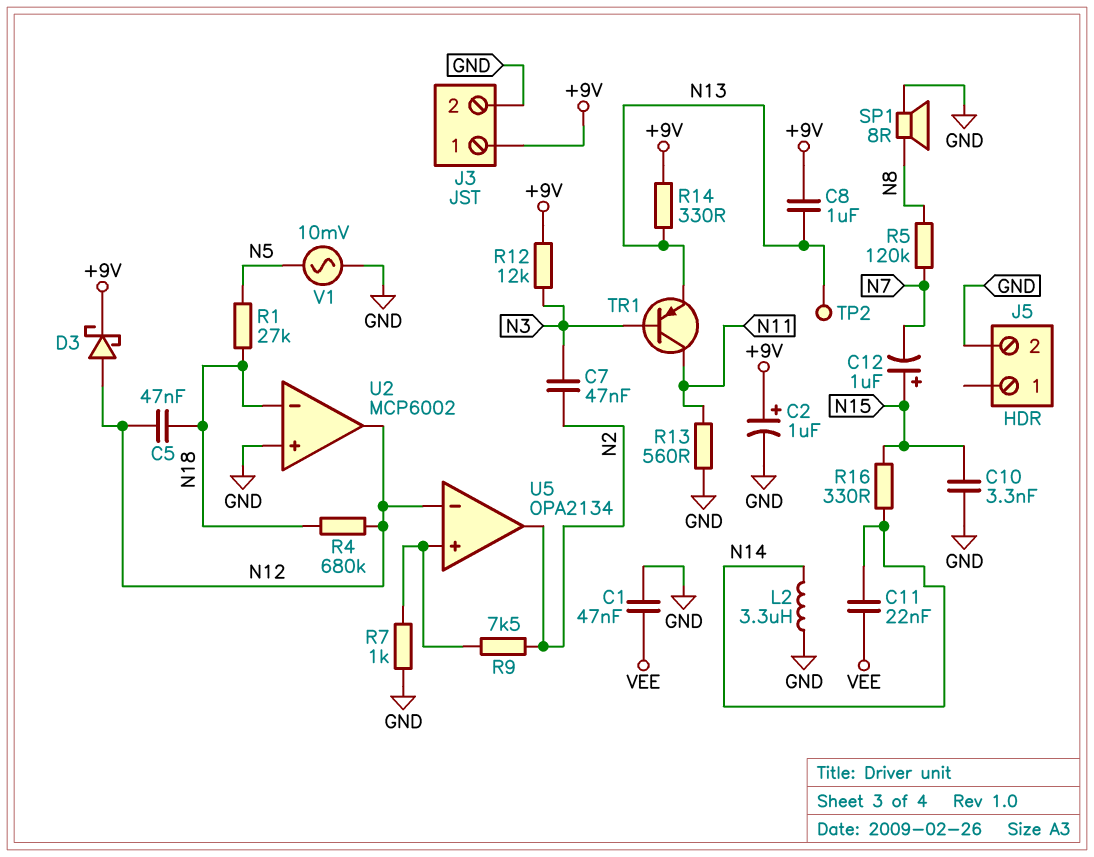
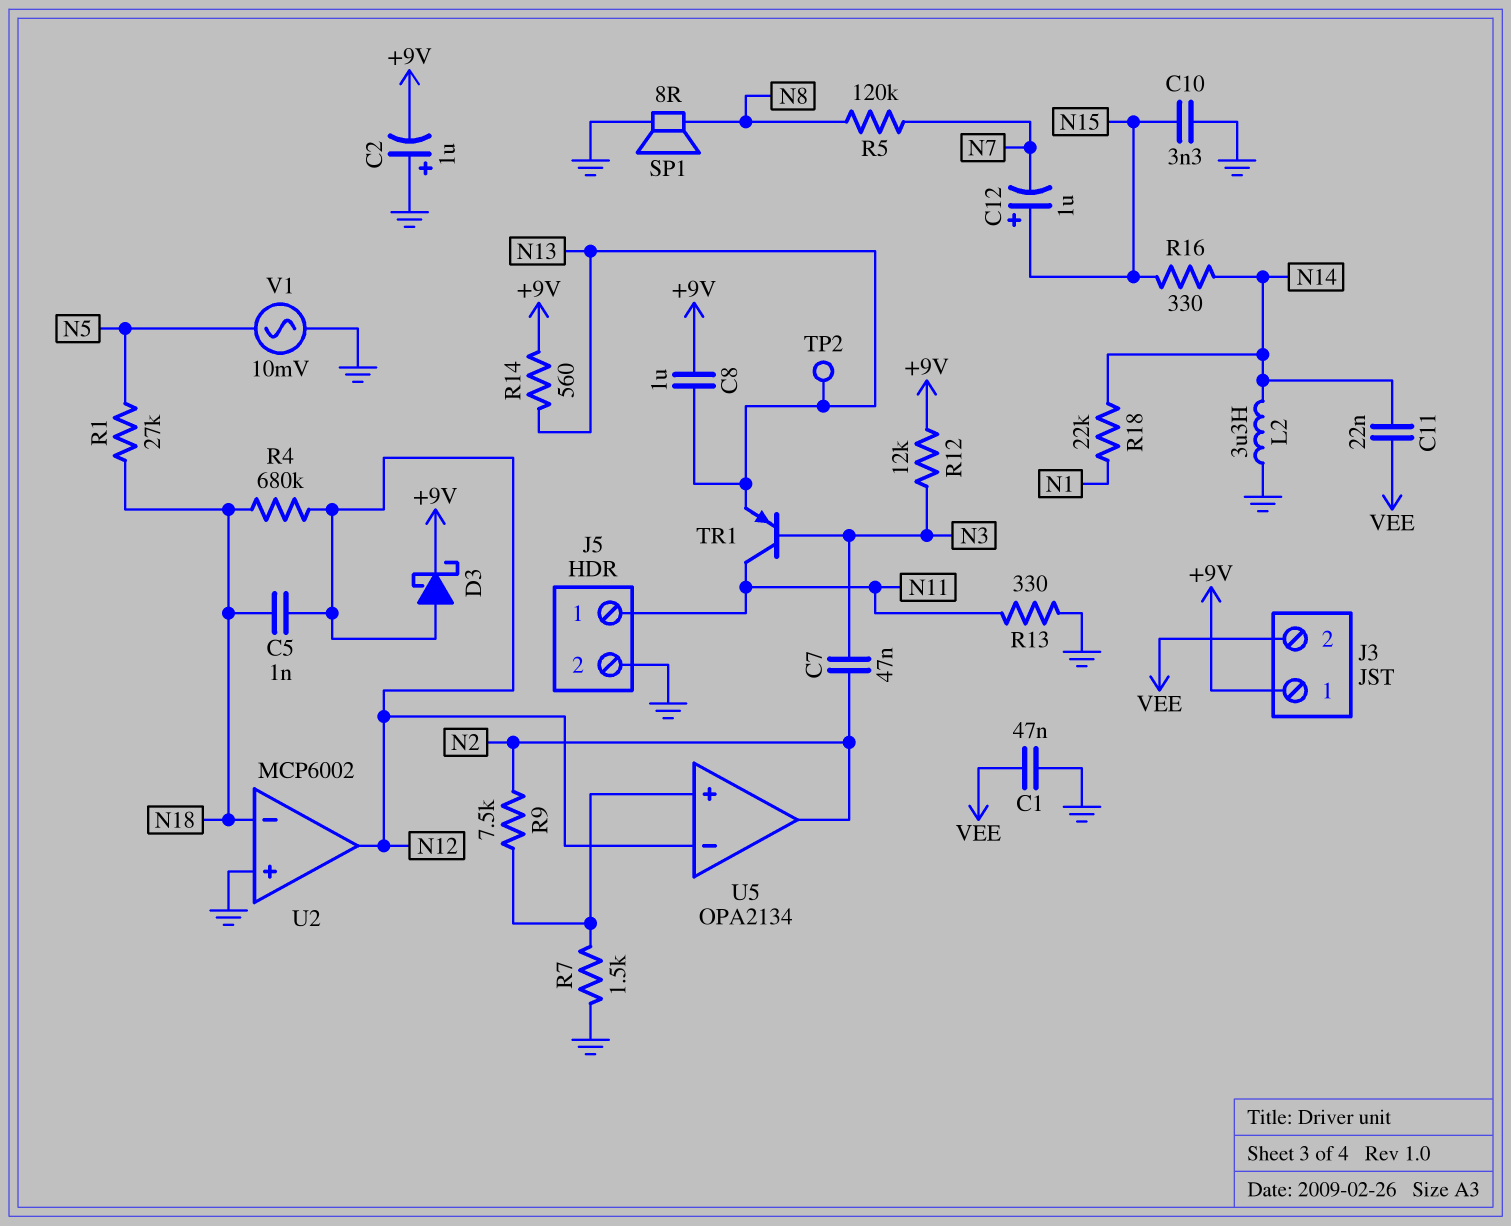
C2: 1uF (plus +9V, minus GND) -> 1uF (plus GND, minus +9V)
C5: 47nF (N12, N18) -> 1nF (N12, N18)
J3 pin 2: GND -> VEE
J5 pin 1: none -> N11
R7: 1k (GND, U5/in+) -> 1.5k (GND, U5/in+)
R13: 560 (GND, N11) -> 330 (GND, N11)
R14: 330 (+9V, N13) -> 560 (+9V, N13)
R18: none -> 22k (N1, N14)

